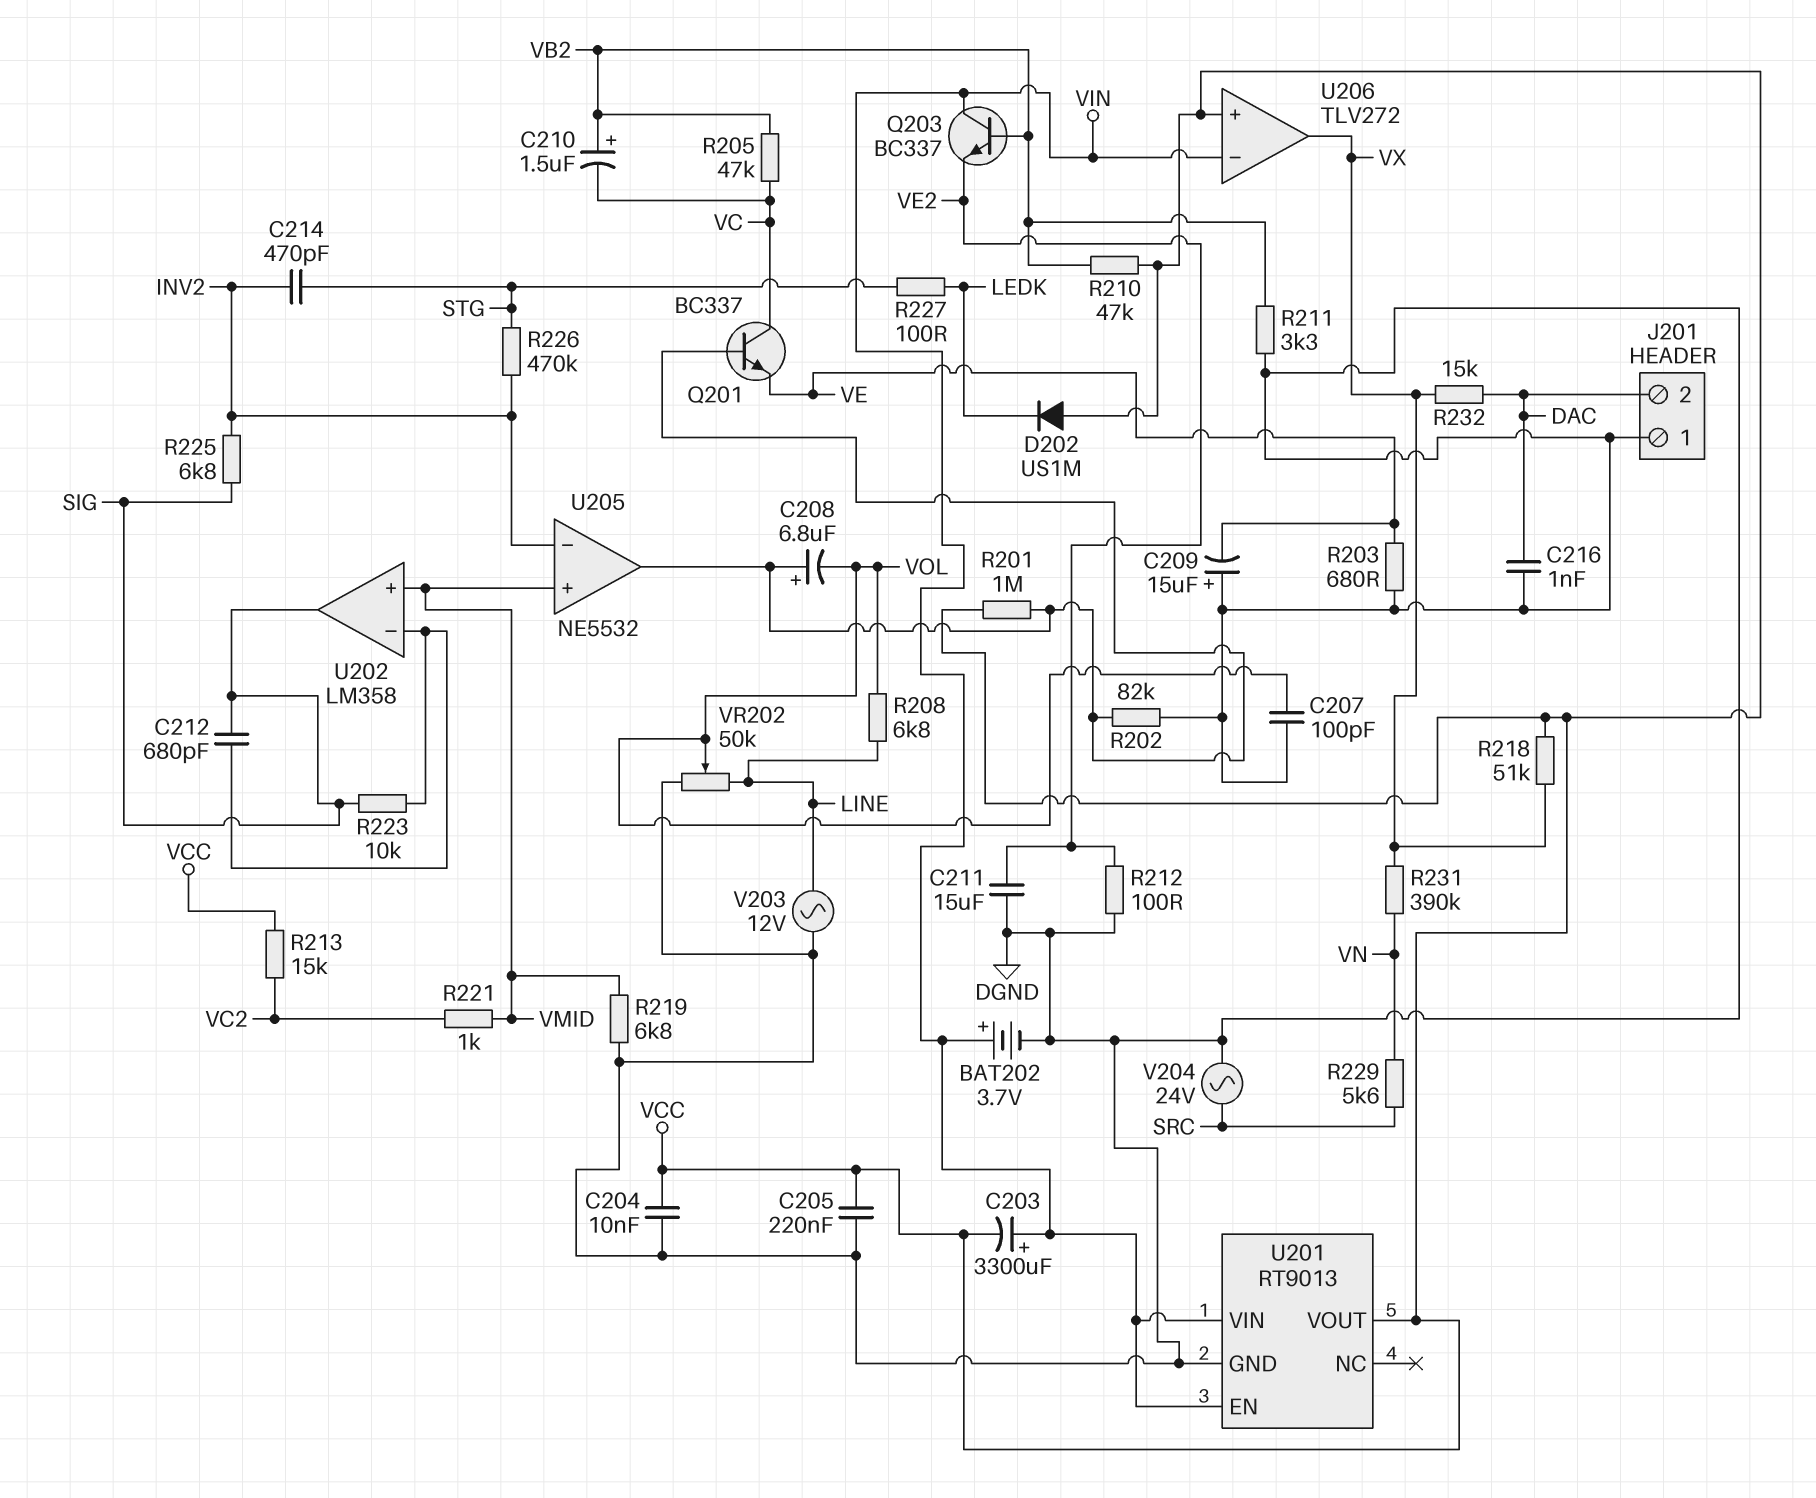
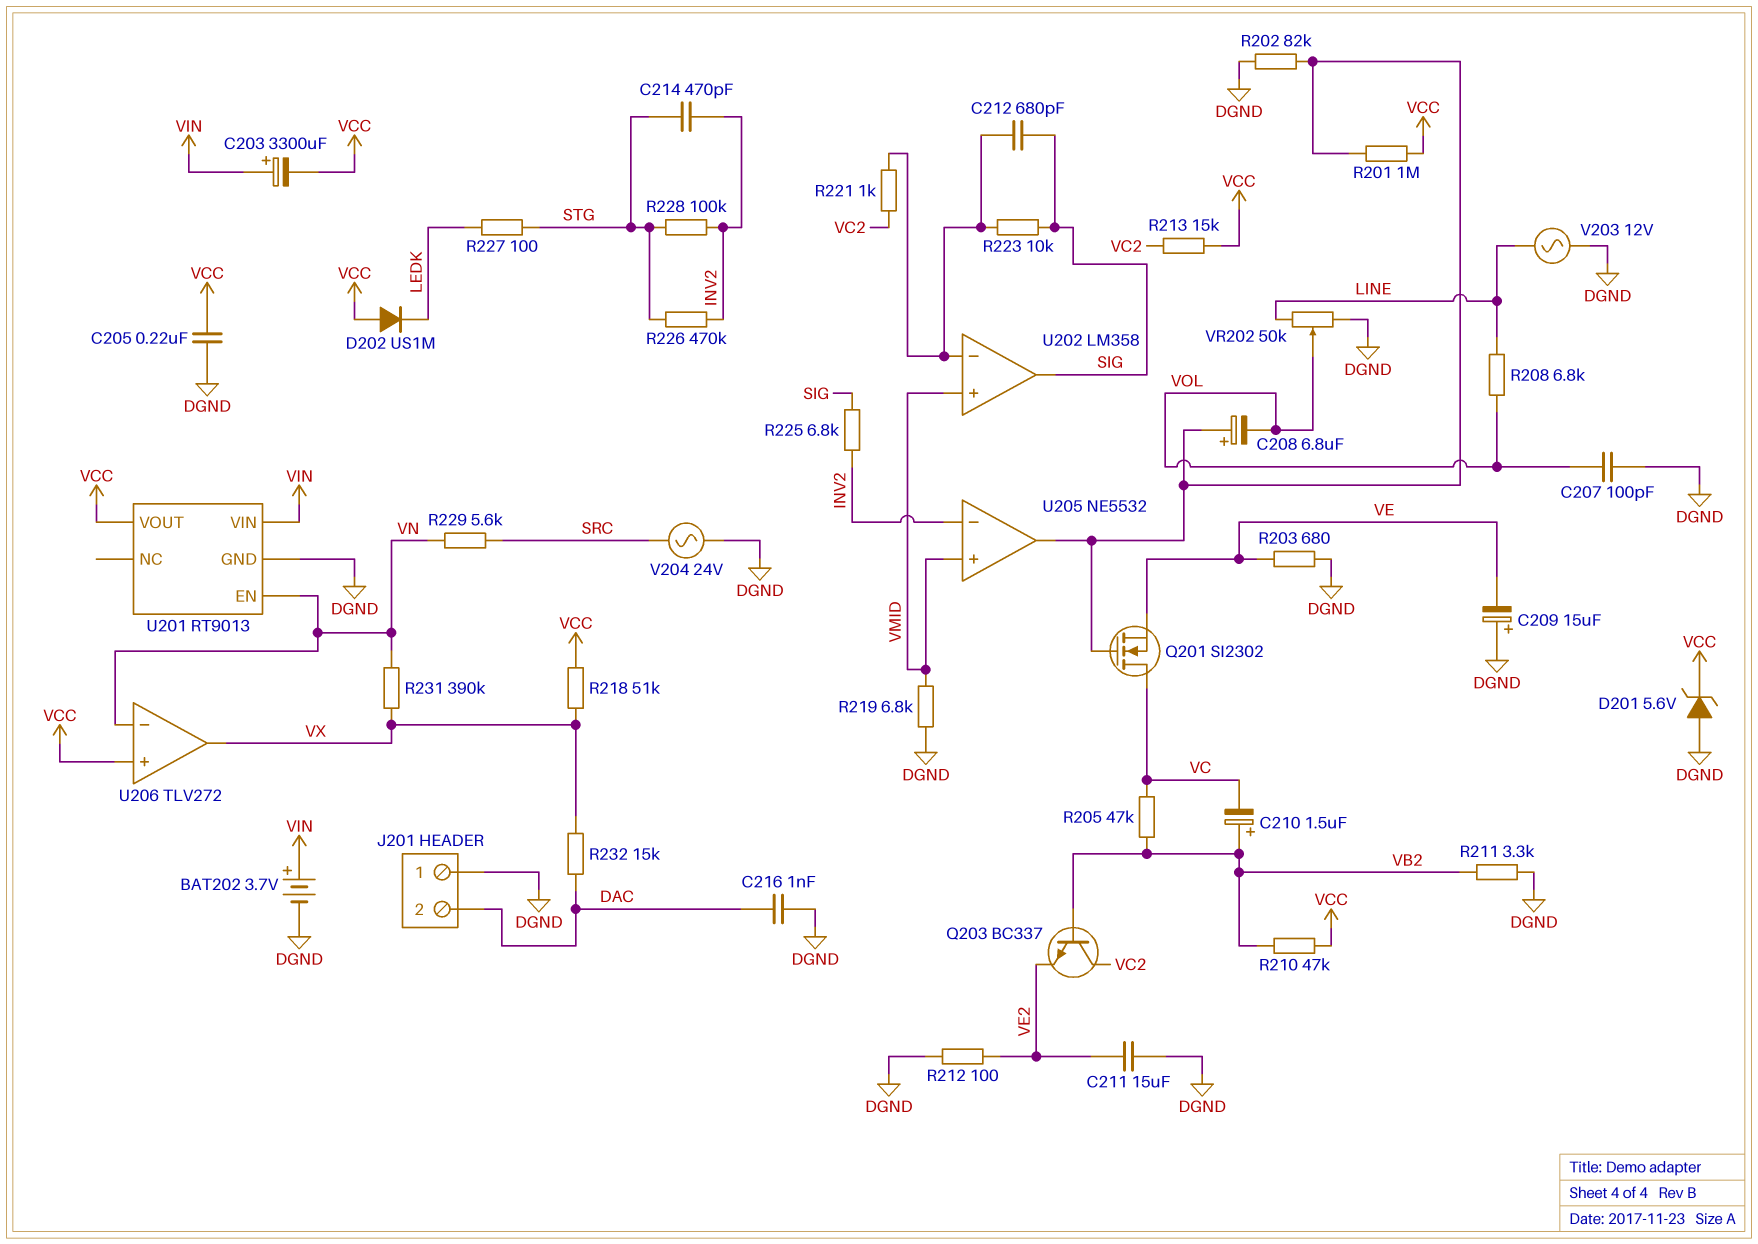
C204: 10nF (DGND, VCC) -> none
D201: none -> zener 5.6V (A DGND, K VCC)
Q201: NPN BC337 (B U205/out, C VC, E VE) -> NMOS SI2302 (G U205/out, D VC, S VE)
Q203: NPN BC337 (B VB2, C VIN, E VE2) -> NPN BC337 (B VB2, C VC2, E VE2)
R221: 1k (VC2, VMID) -> 1k (U202/in-, VC2)
R228: none -> 100k (INV2, STG)
U201 pin EN: VIN -> VN
U206 pin in-: VIN -> VN

